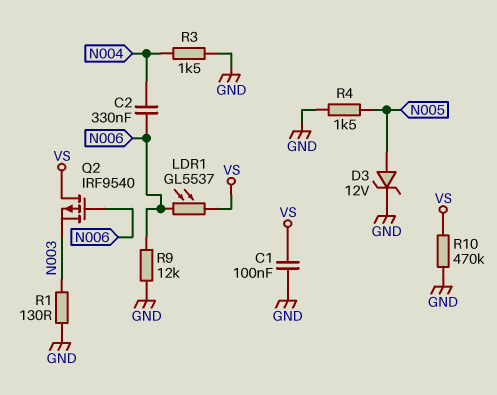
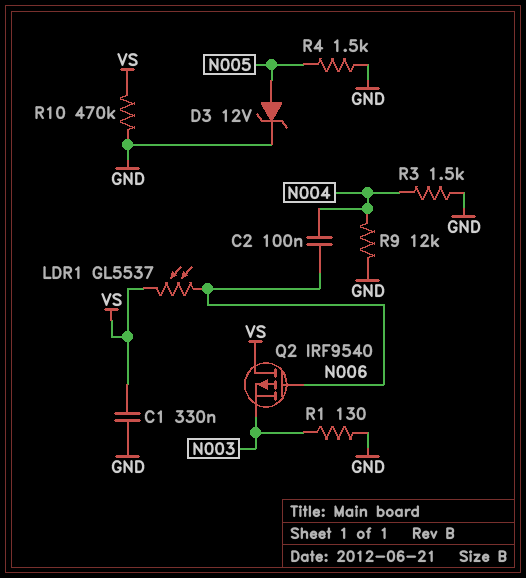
C1: 100nF (GND, VS) -> 330nF (GND, VS)
C2: 330nF (N004, N006) -> 100nF (N004, N006)
R9: 12k (GND, N006) -> 12k (GND, N004)

